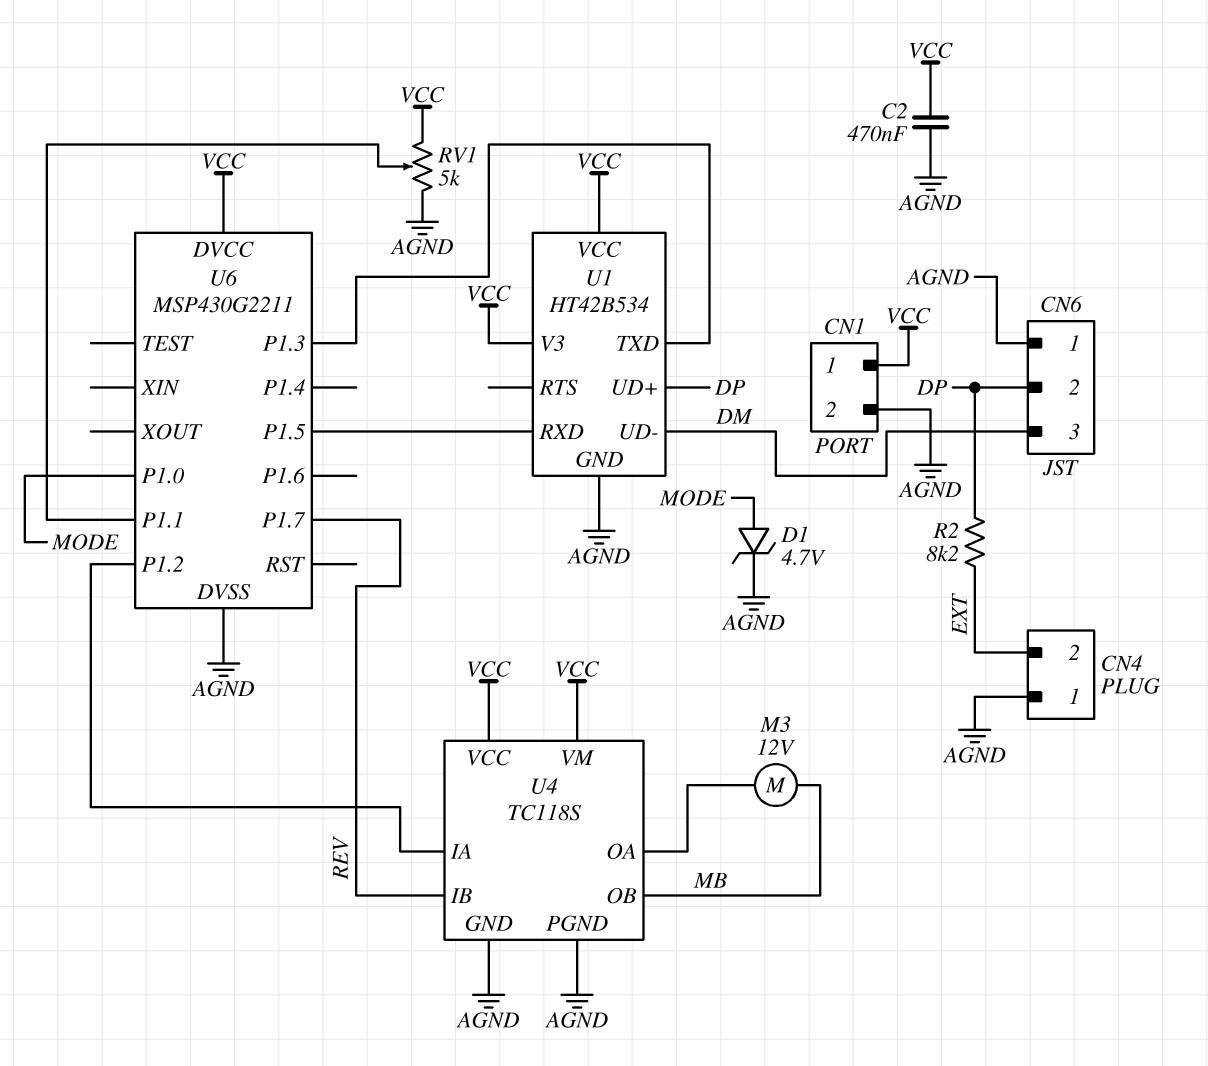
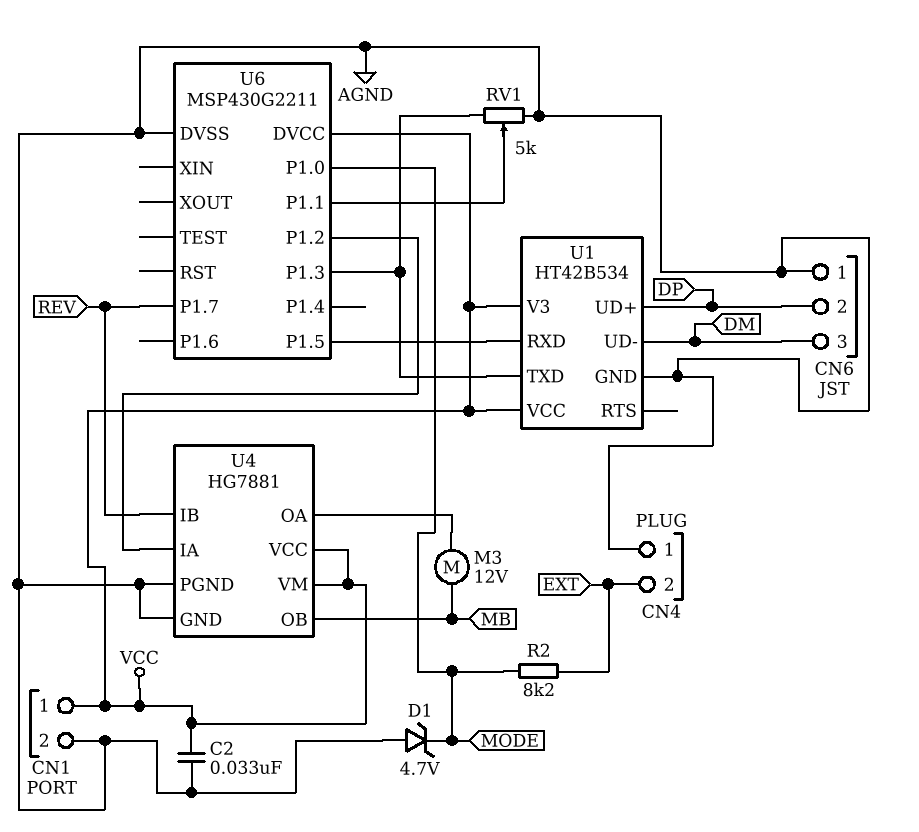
C2: 470nF (AGND, VCC) -> 33nF (AGND, VCC)
D1: zener 4.7V (A MODE, K AGND) -> zener 4.7V (A AGND, K MODE)
R2: 8.2k (DP, EXT) -> 8.2k (EXT, MODE)
RV1: 5k (AGND, VCC, wiper U6/P1.1) -> 5k (AGND, U1/TXD, wiper U6/P1.1)
U4: TC118S -> HG7881

